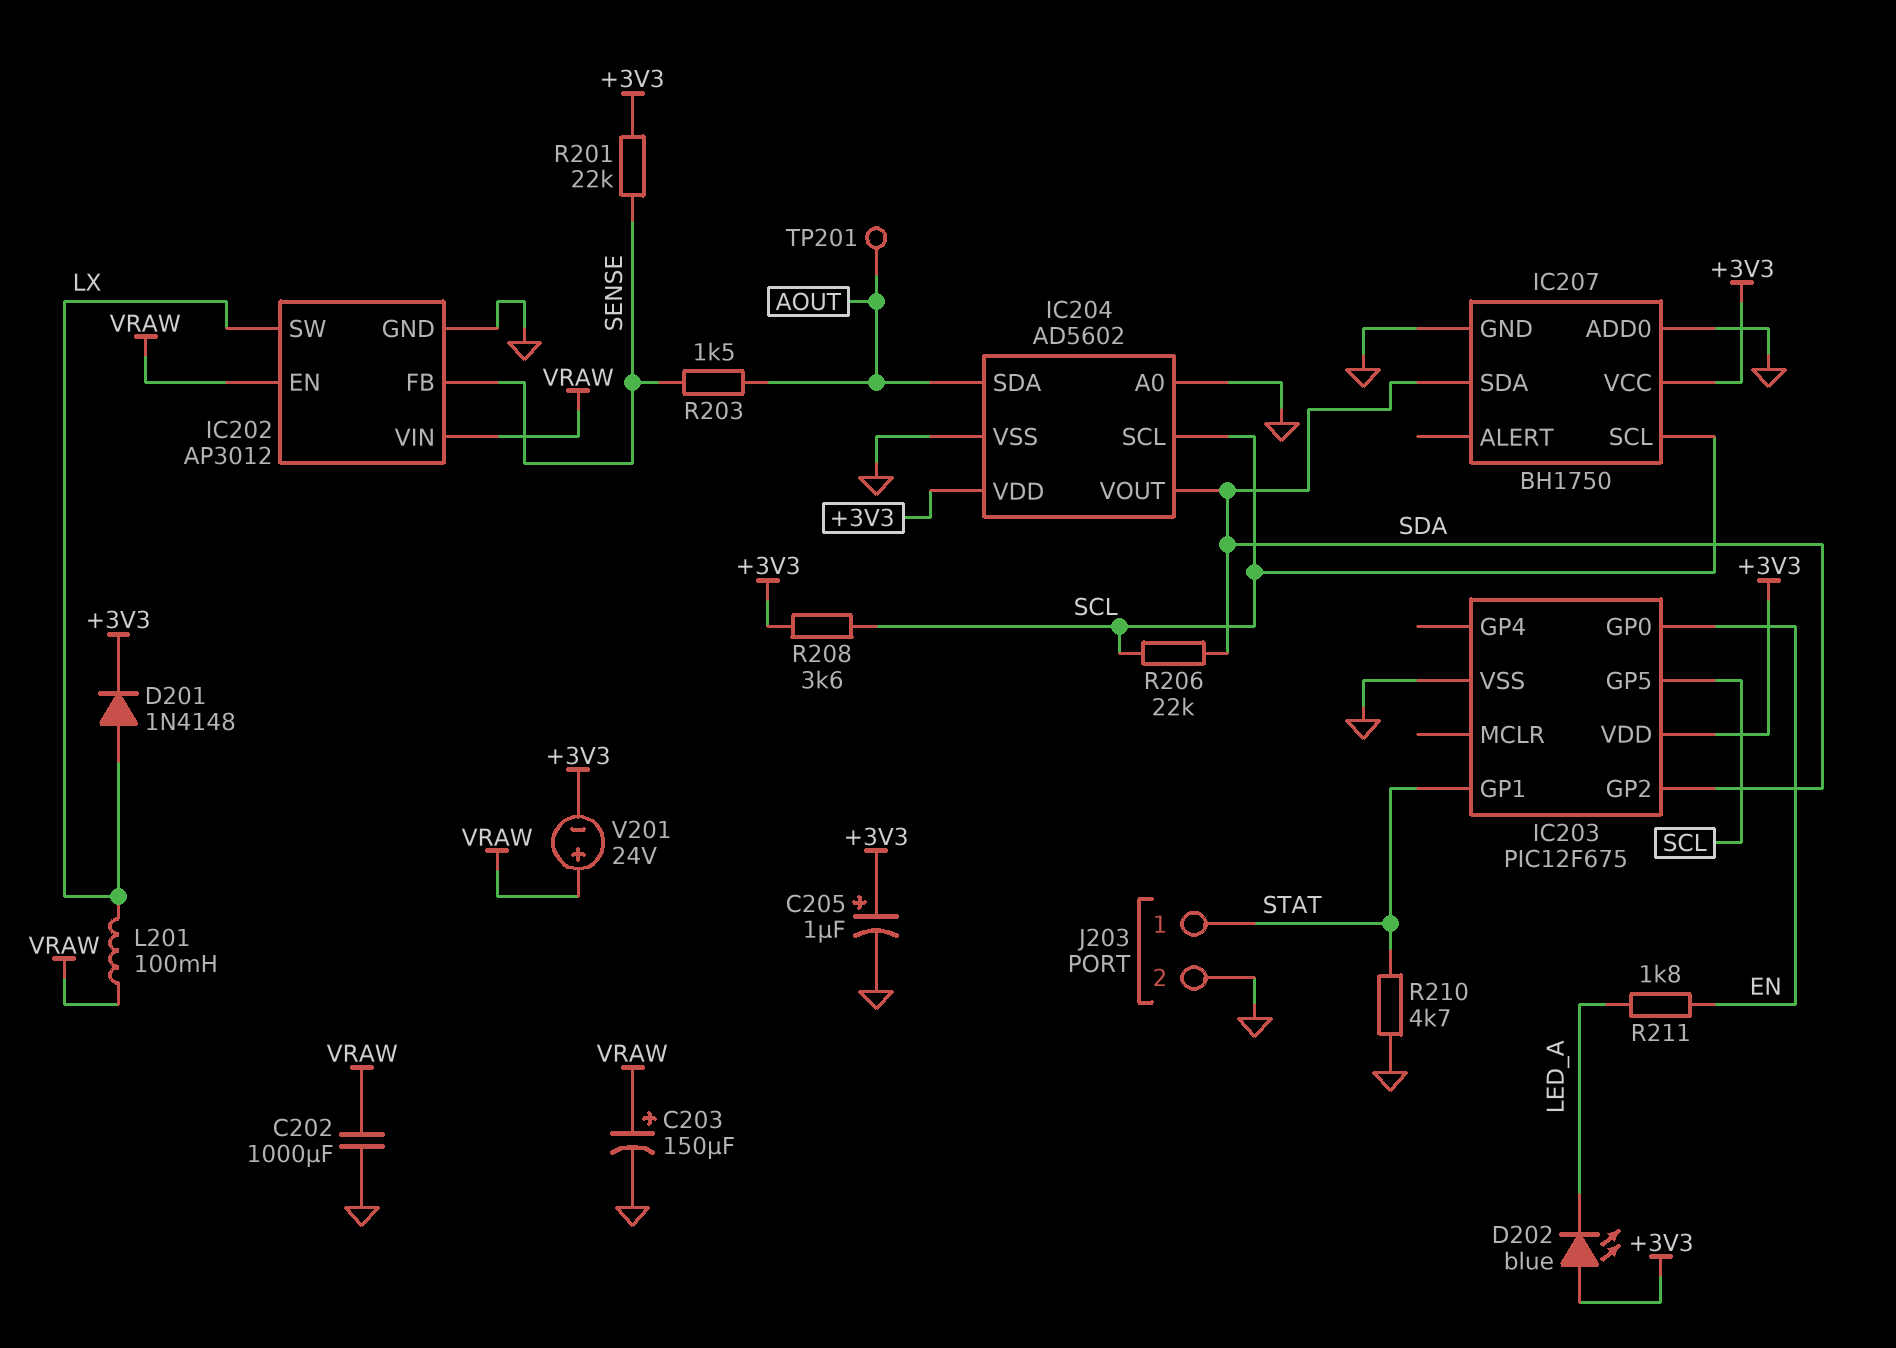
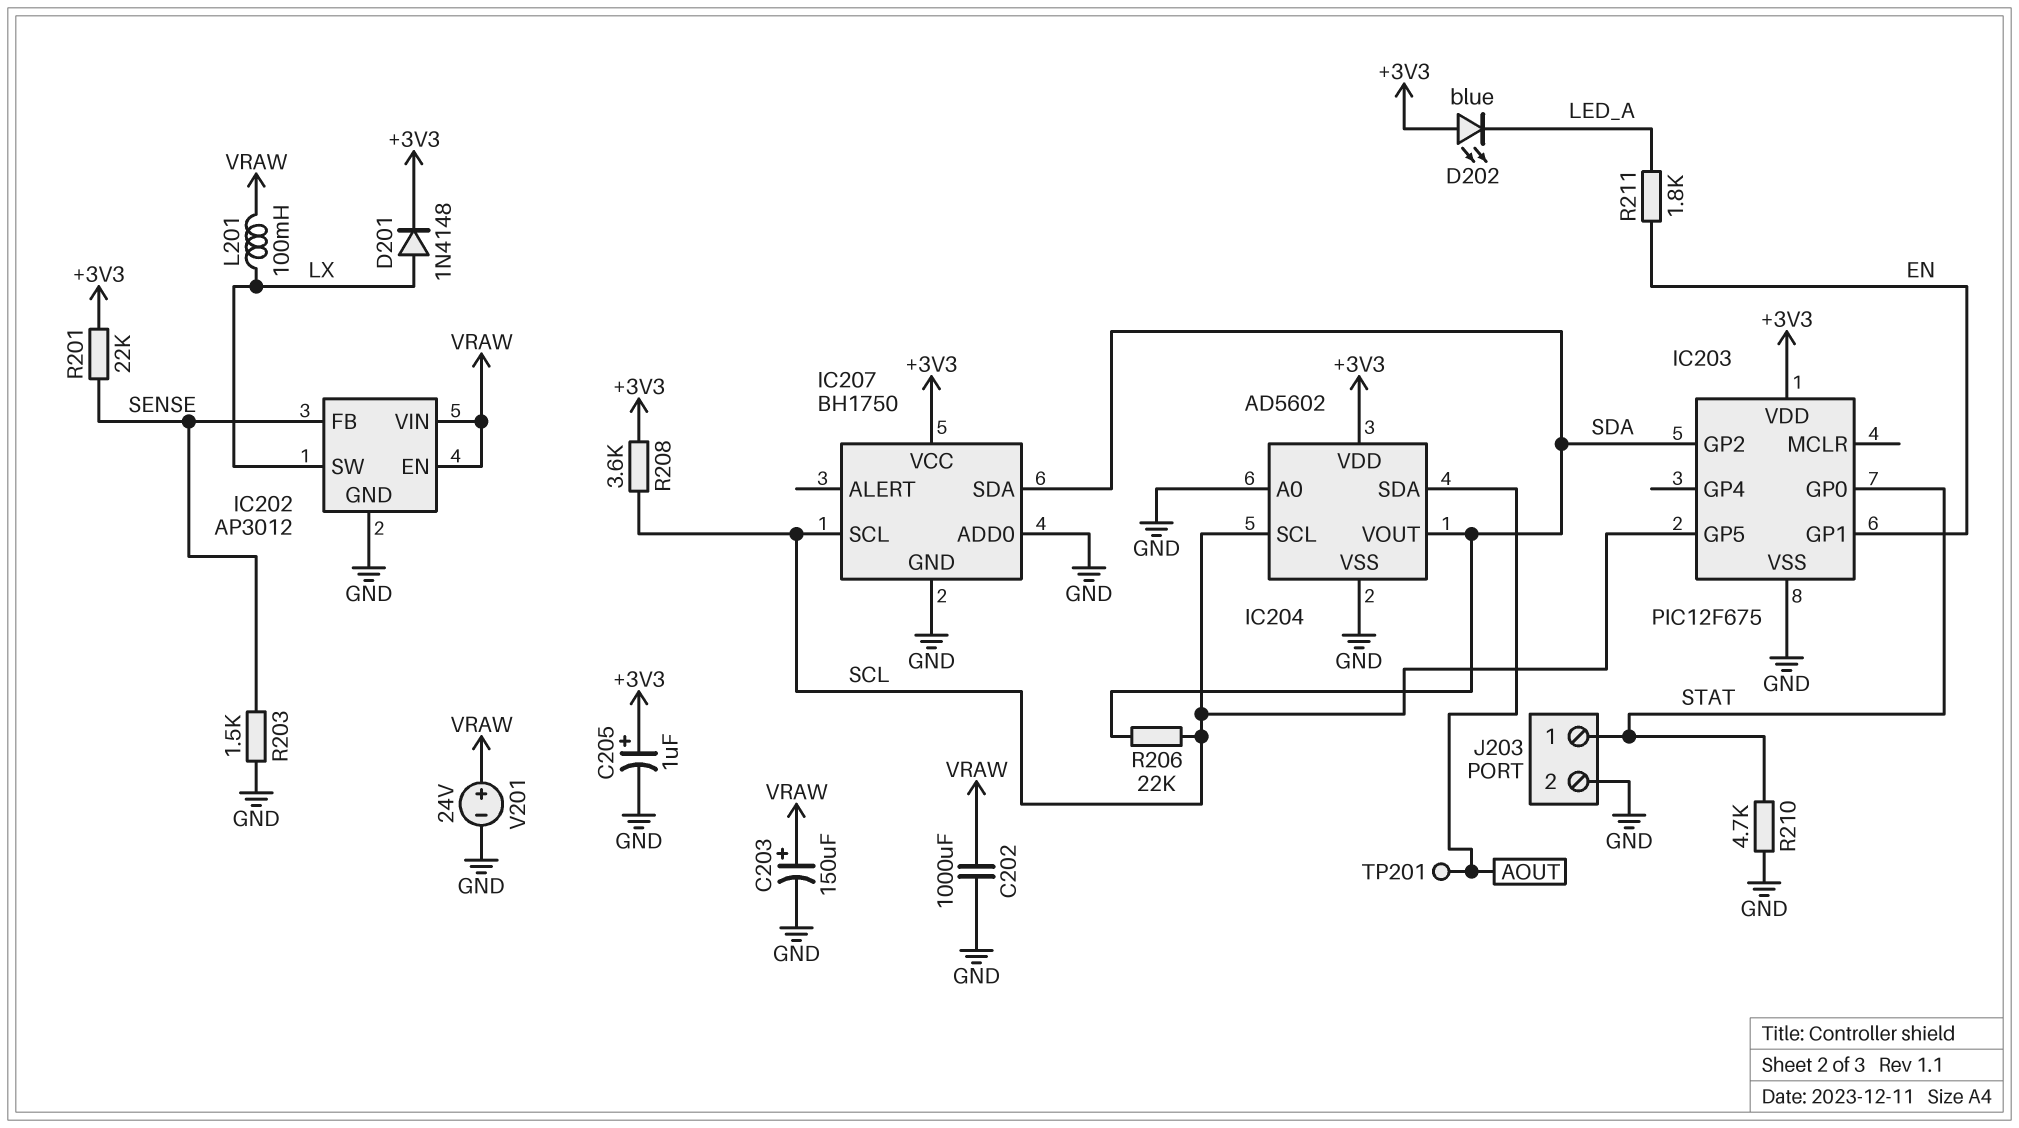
IC203 pin GP0: EN -> STAT
IC203 pin GP1: STAT -> EN
R203: 1.5k (AOUT, SENSE) -> 1.5k (GND, SENSE)
V201: 24V (plus VRAW, minus +3V3) -> 24V (plus VRAW, minus GND)

